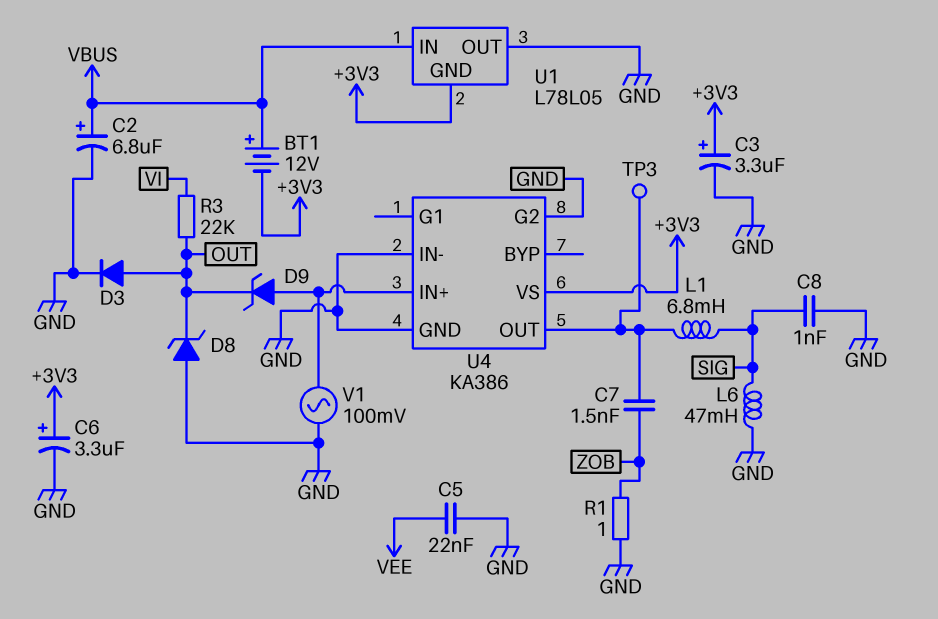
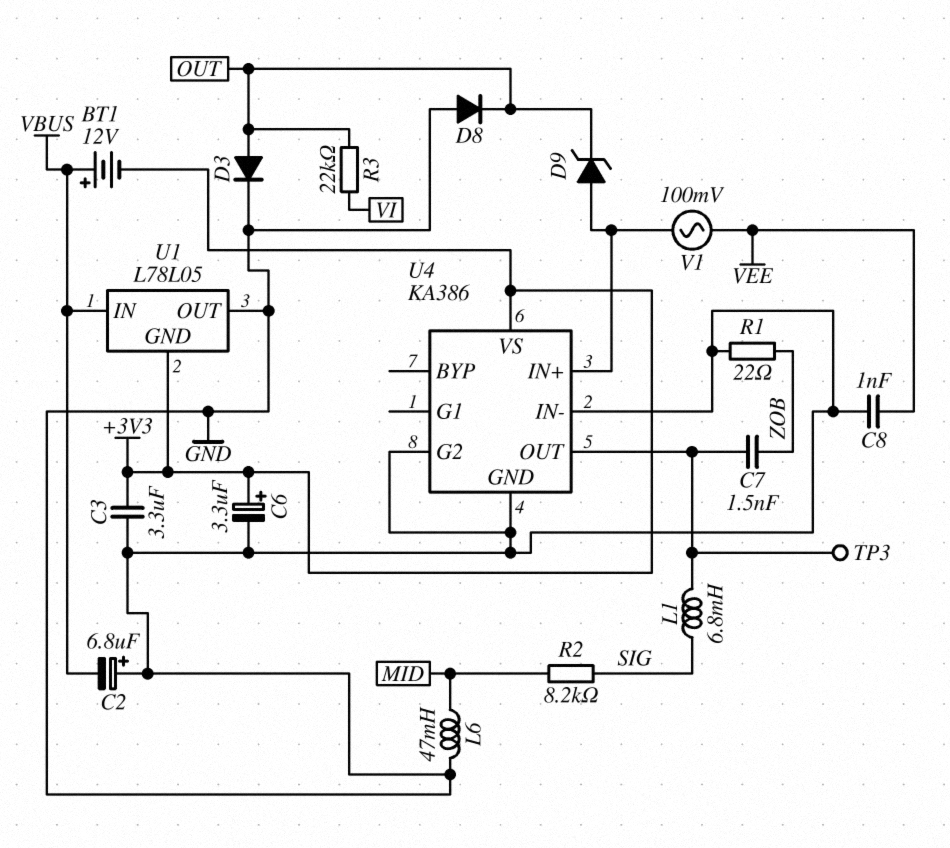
C2: 6.8uF (plus VBUS, minus GND) -> 6.8uF (plus GND, minus VBUS)
C3: 3.3uF (plus +3V3, minus GND) -> 3.3uF (+3V3, GND)
C5: 22nF (GND, VEE) -> none
C8: 1nF (GND, SIG) -> 1nF (GND, VEE)
D8: zener (A GND, K OUT) -> diode (A GND, K OUT)
L6: 47mH (GND, SIG) -> 47mH (GND, MID)
R1: 1 (GND, ZOB) -> 22 (GND, ZOB)
R2: none -> 8.2k (MID, SIG)
V1: AC 100mV (GND, U4/IN+) -> AC 100mV (U4/IN+, VEE)

